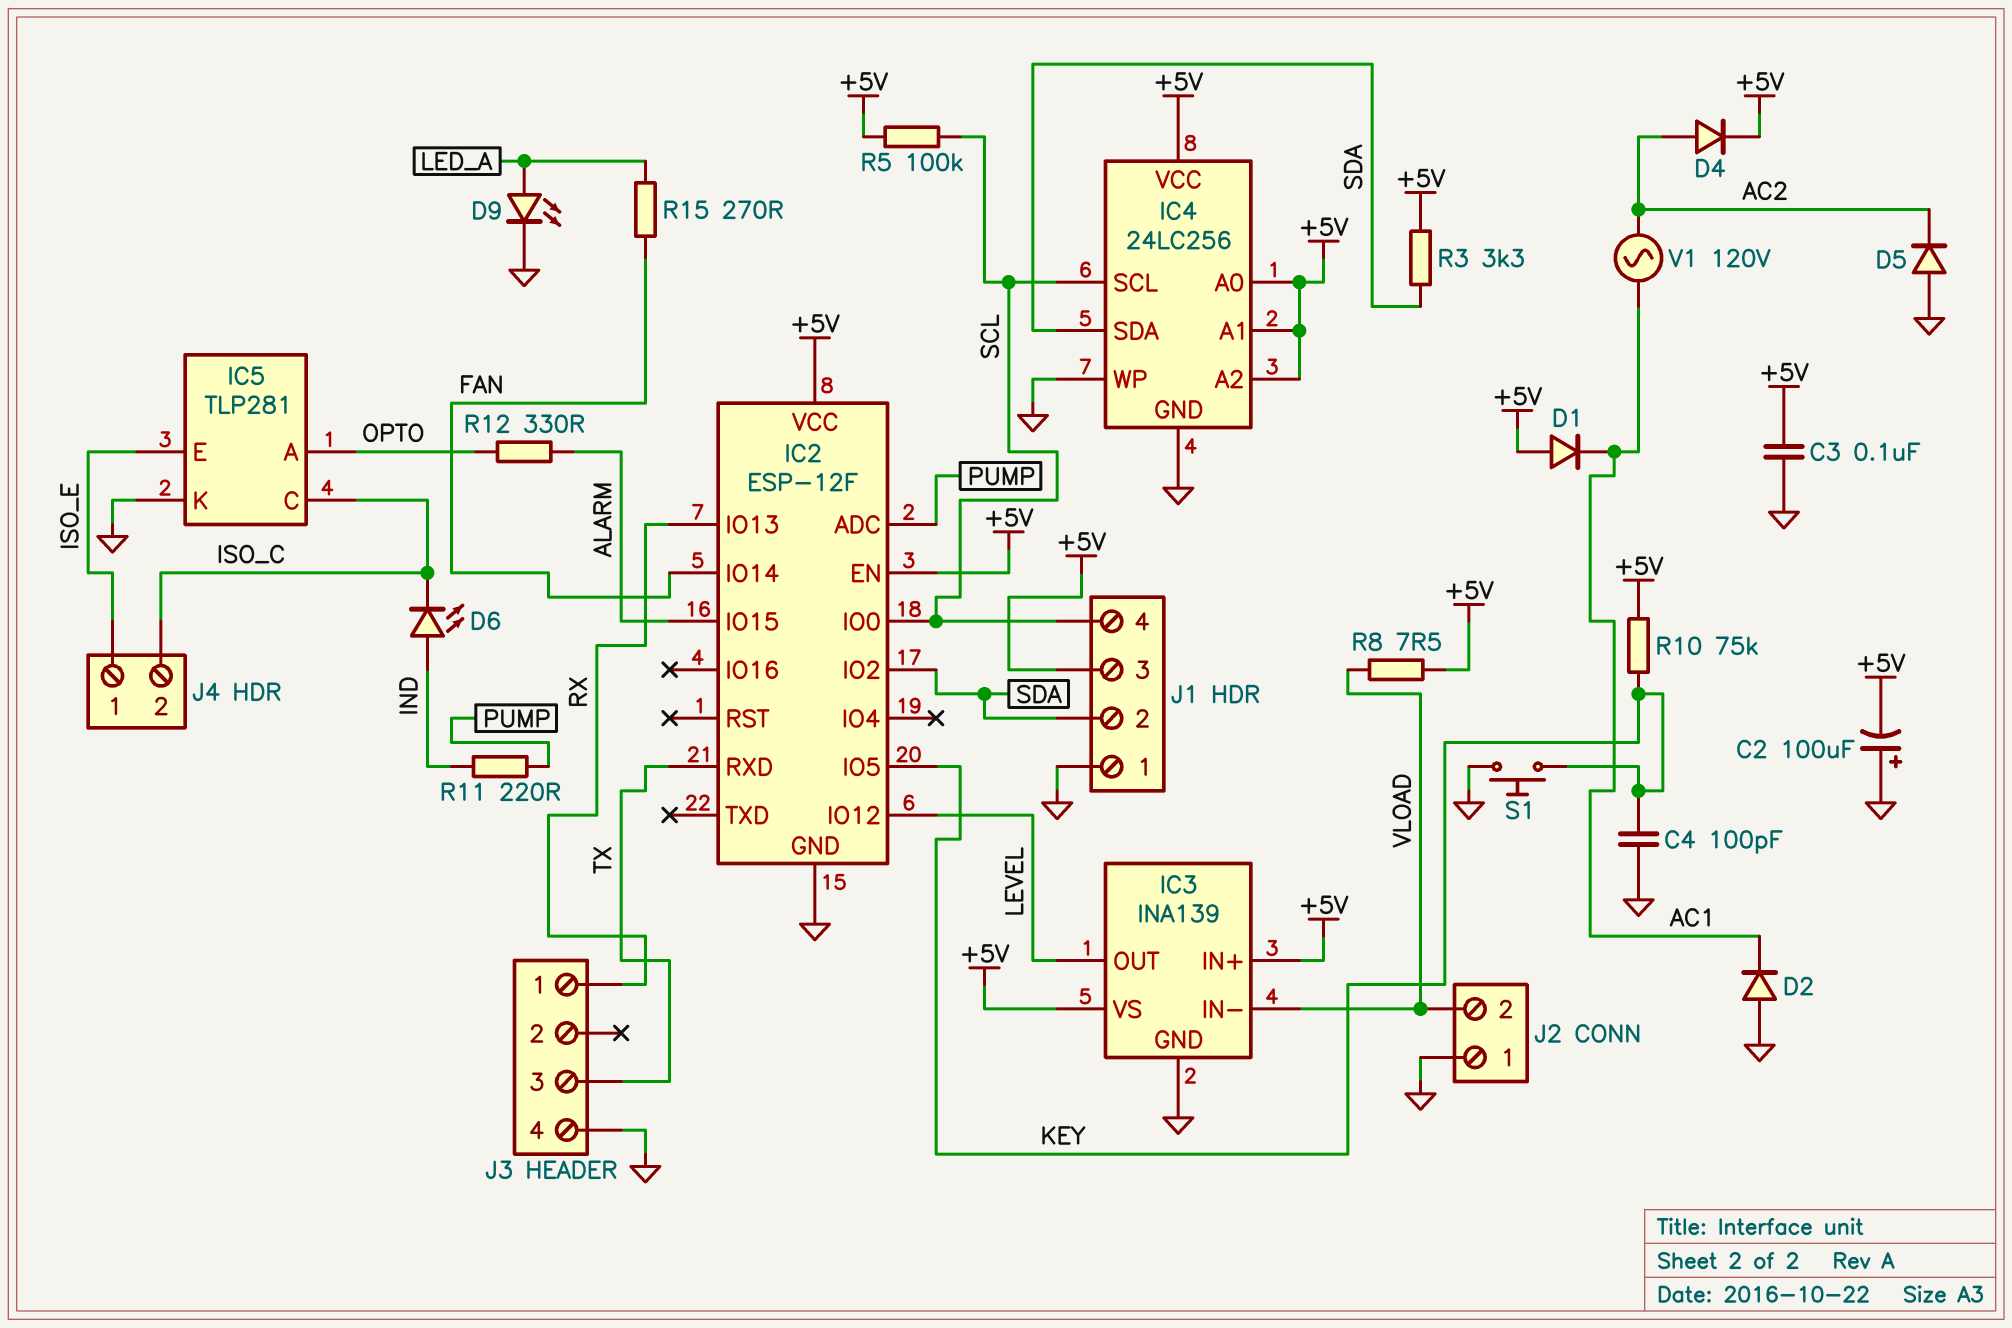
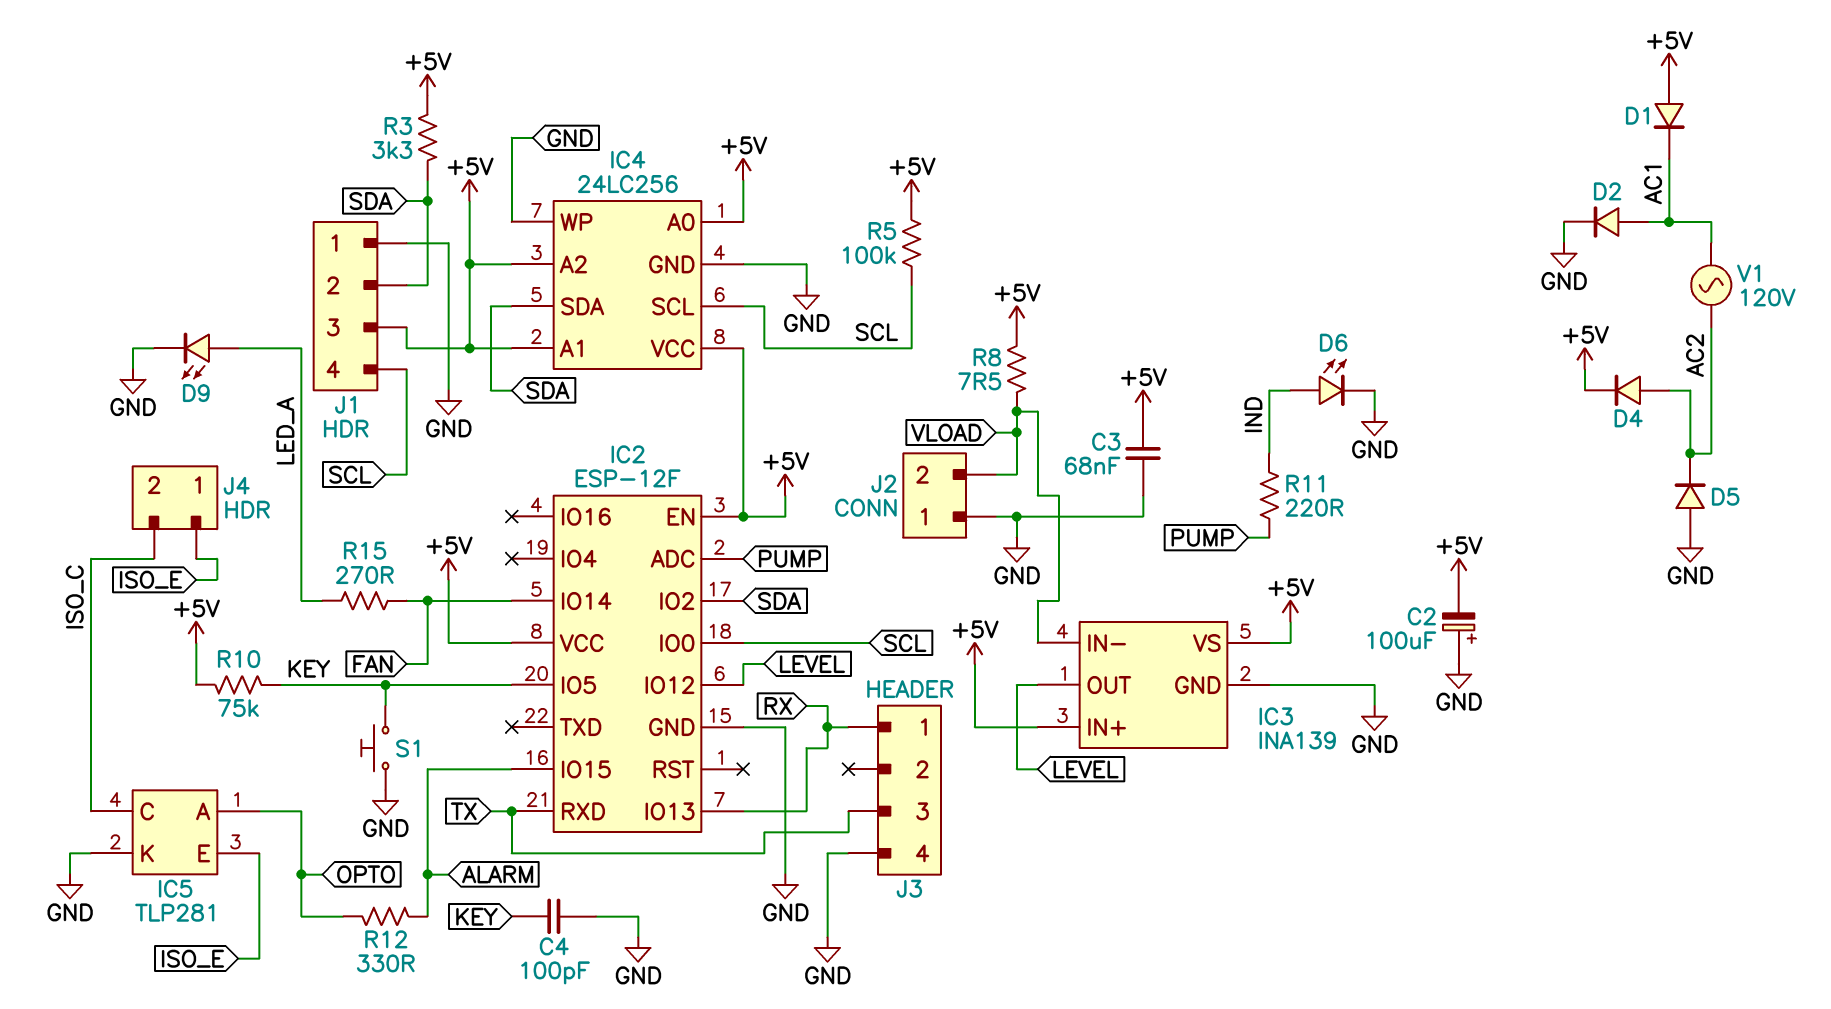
C3: 100nF (+5V, GND) -> 68nF (+5V, GND)
D2: diode (A GND, K AC1) -> diode (A AC1, K GND)
D6: LED (A IND, K ISO_C) -> LED (A IND, K GND)

